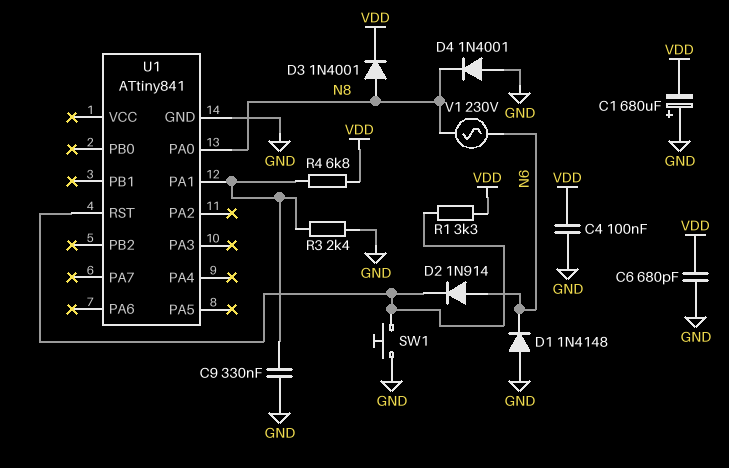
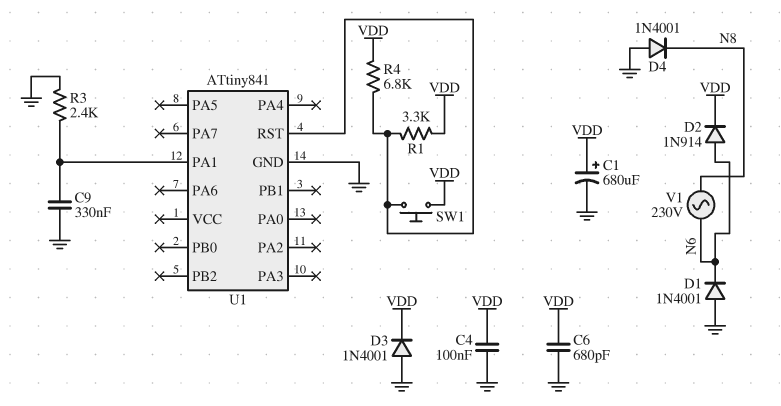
C1: 680uF (plus GND, minus VDD) -> 680uF (plus VDD, minus GND)
D1: diode 1N4148 (A GND, K N6) -> diode 1N4001 (A GND, K N6)
D2: diode 1N914 (A N6, K U1/RST) -> diode 1N914 (A N6, K VDD)
D3: diode 1N4001 (A N8, K VDD) -> diode 1N4001 (A GND, K VDD)
R4: 6.8k (U1/PA1, VDD) -> 6.8k (U1/RST, VDD)
SW1: button (GND, U1/RST) -> button (U1/RST, VDD)
U1 pin PA0: N8 -> none

